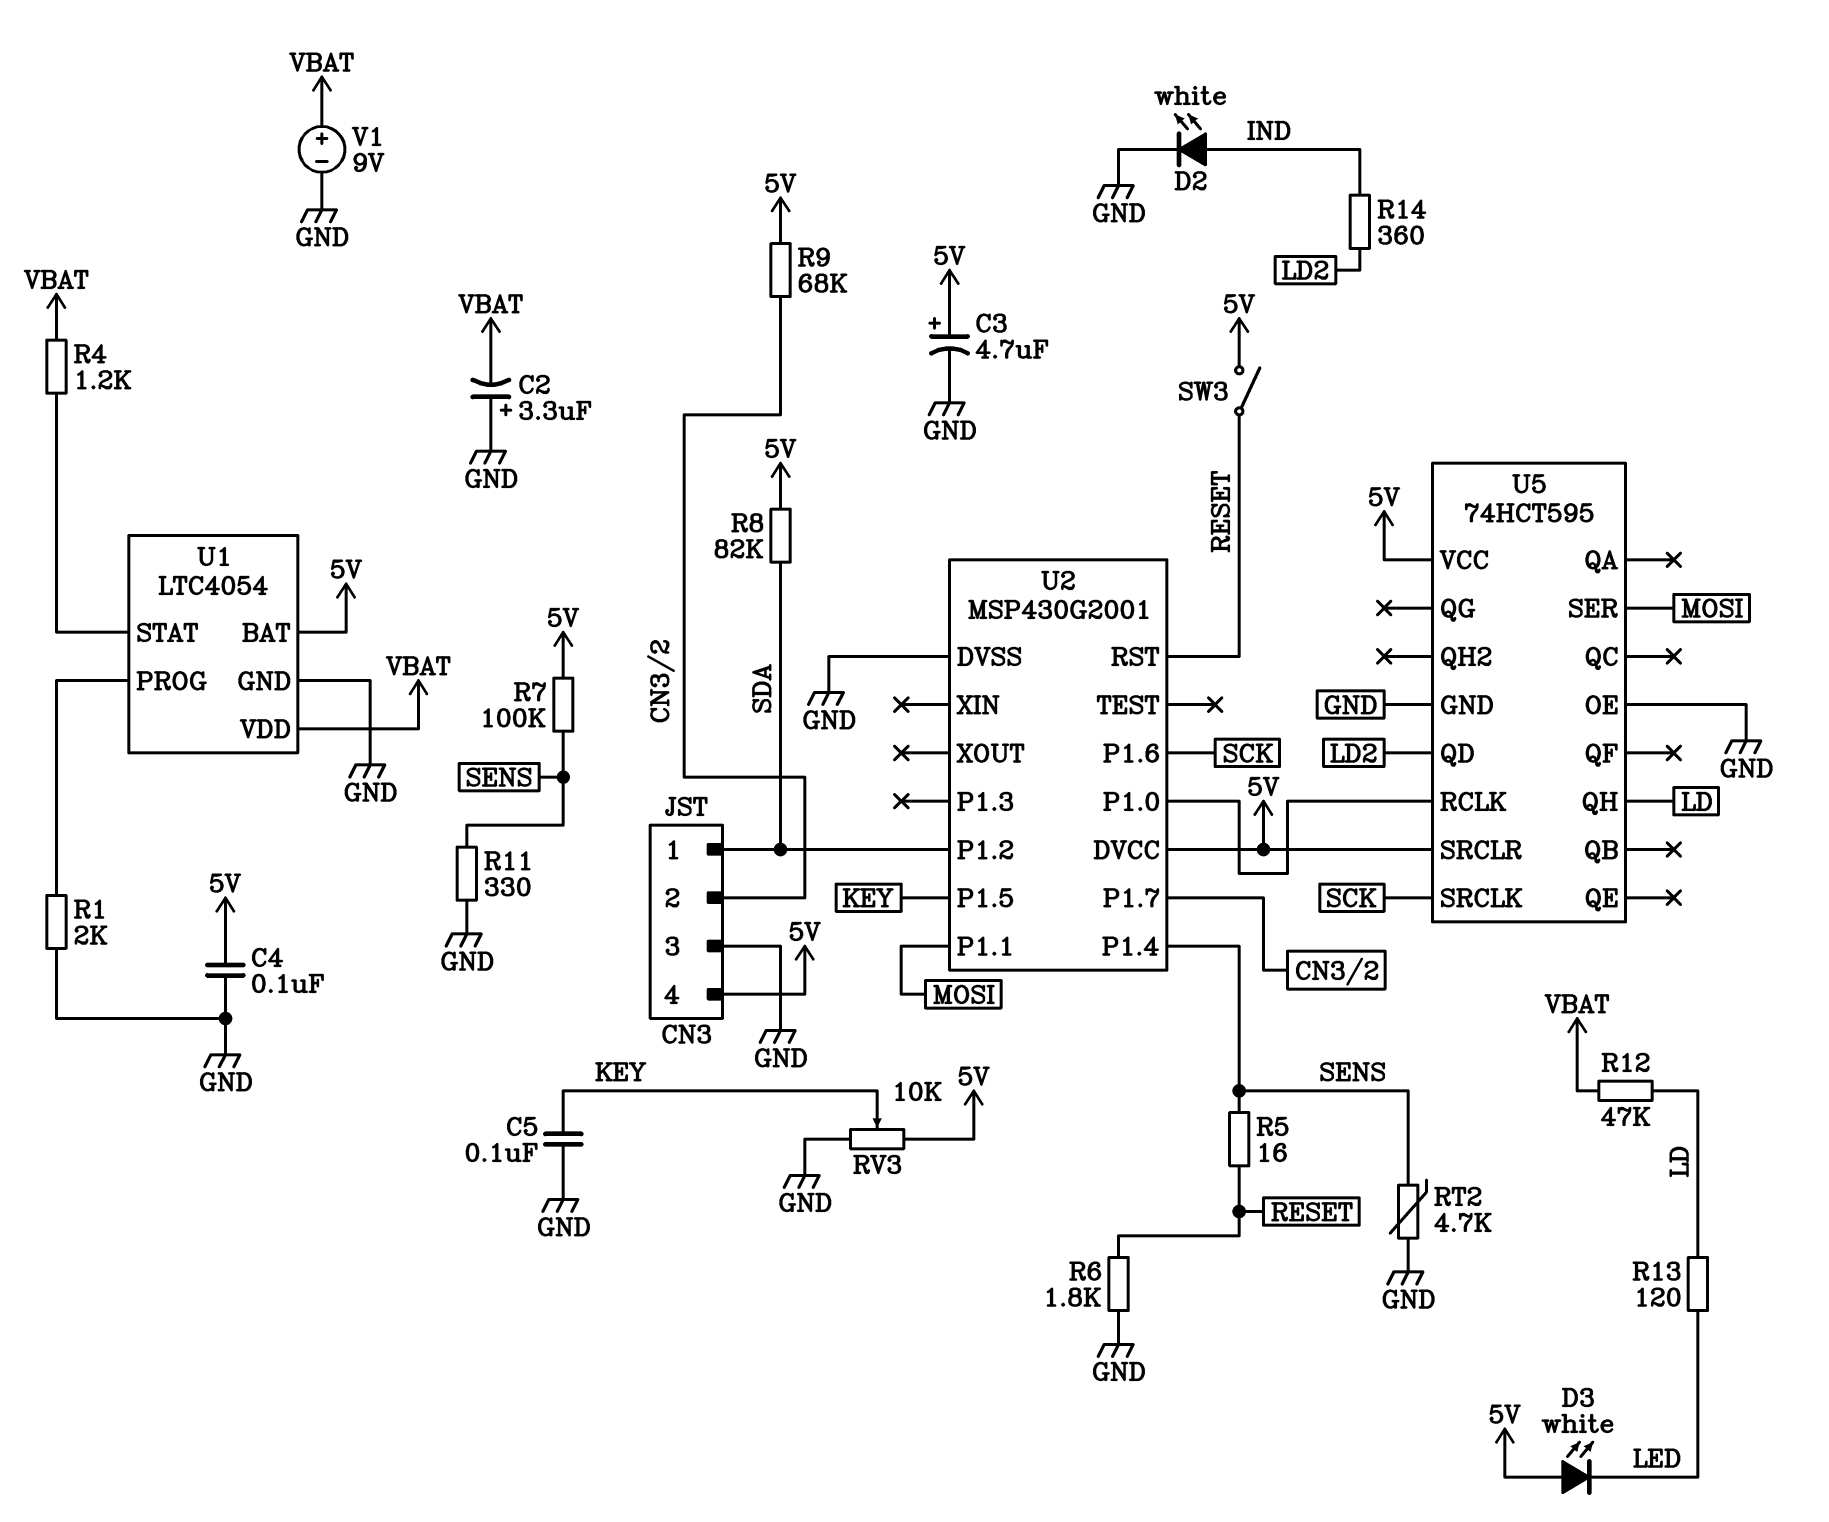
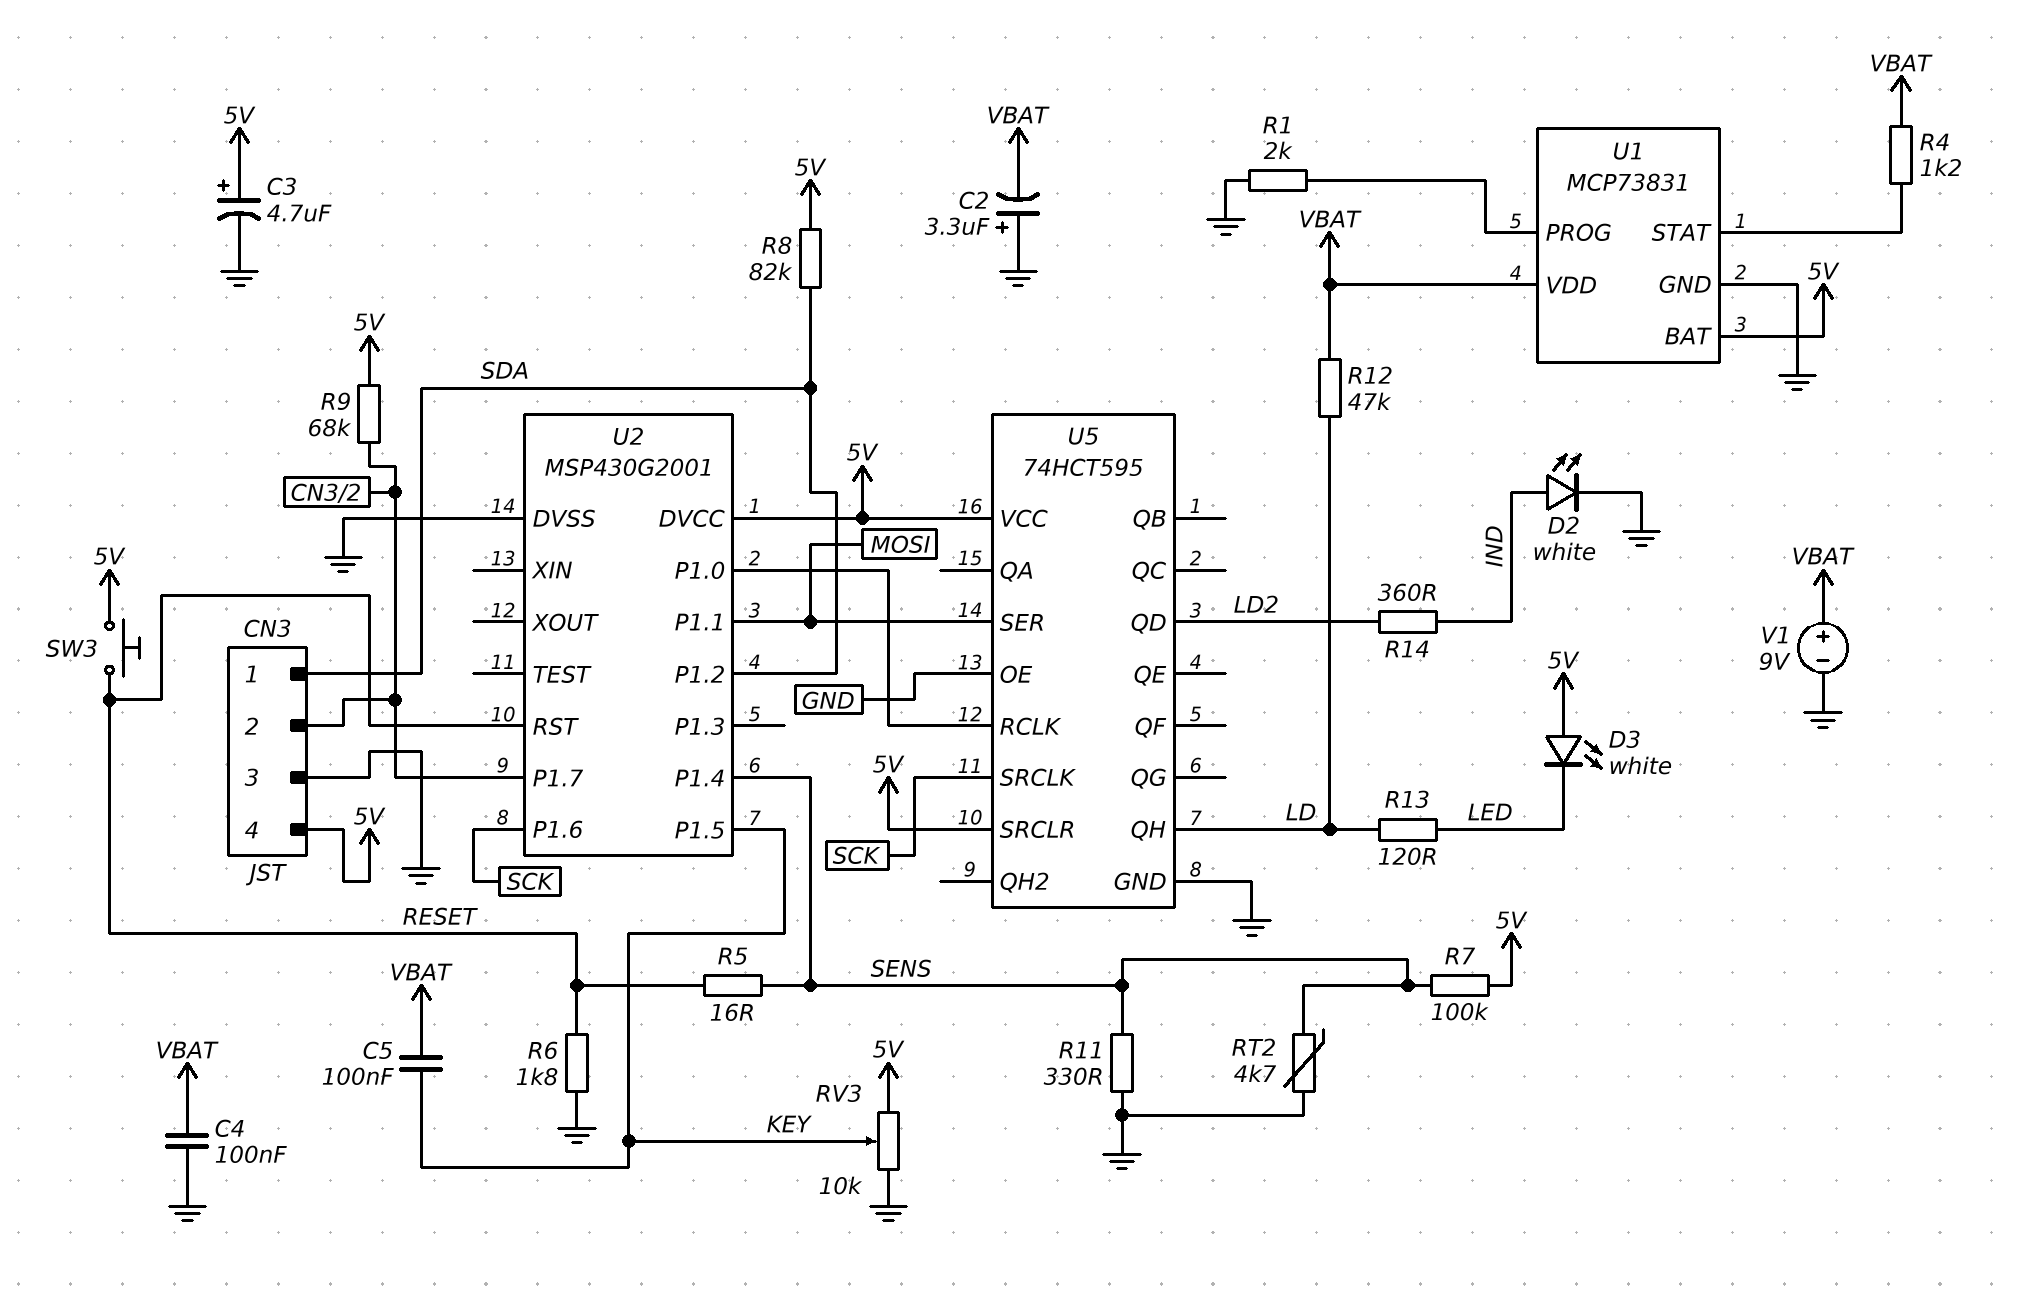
C4: 100nF (5V, GND) -> 100nF (GND, VBAT)
C5: 100nF (GND, KEY) -> 100nF (KEY, VBAT)
SW3: switch (5V, RESET) -> button (5V, RESET)
U1: LTC4054 -> MCP73831

